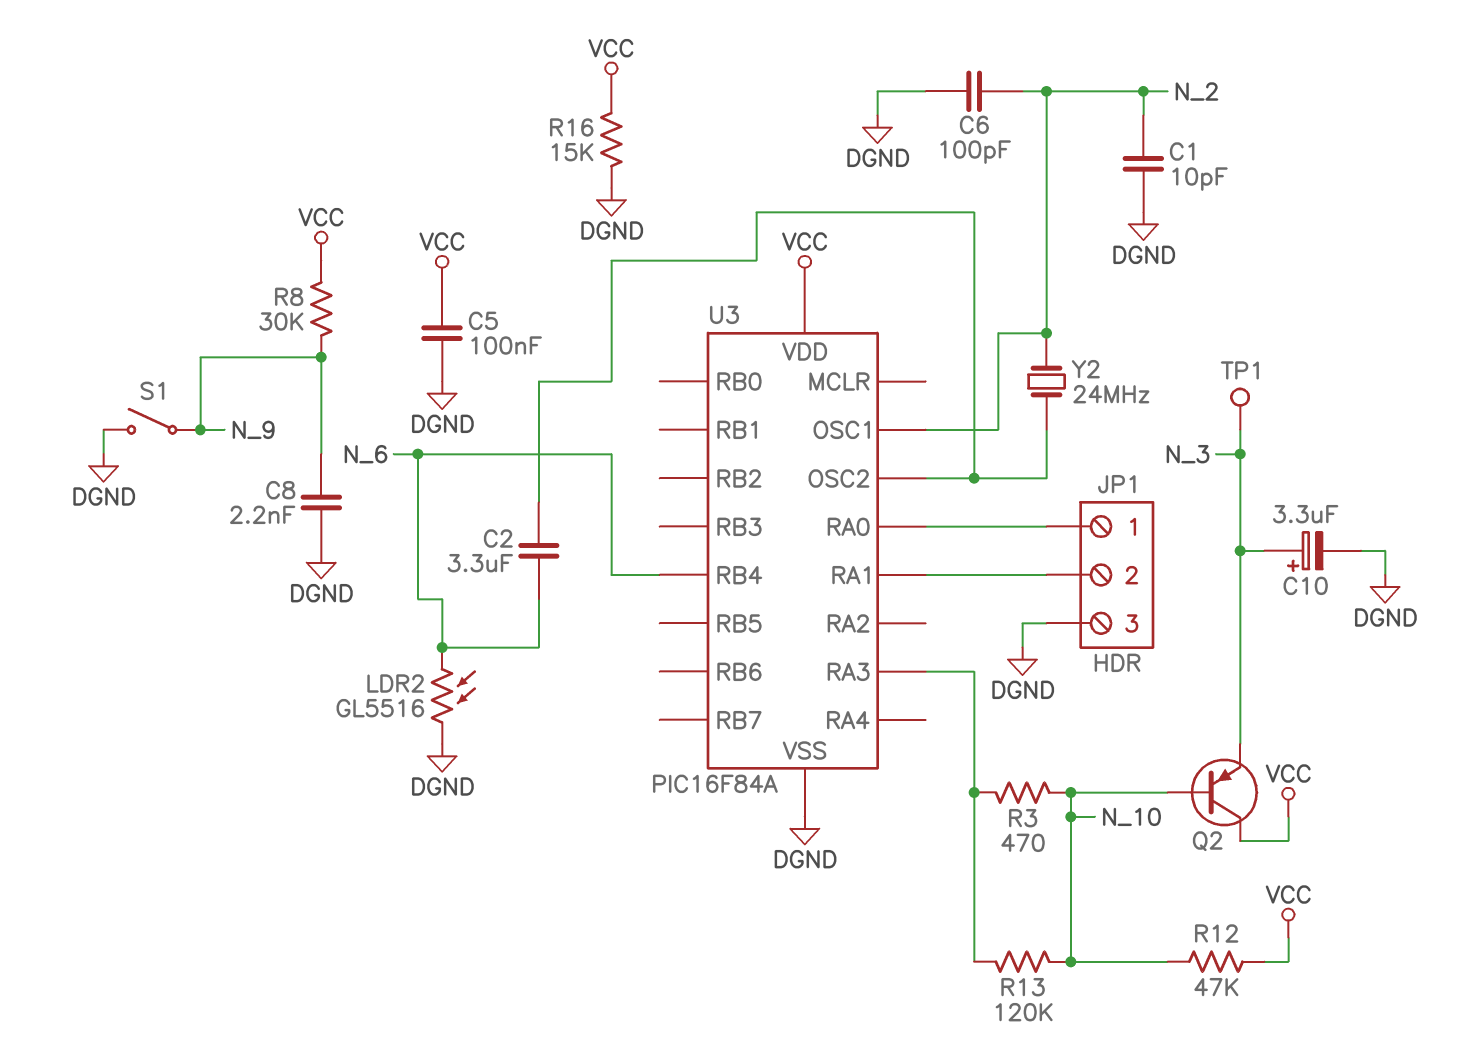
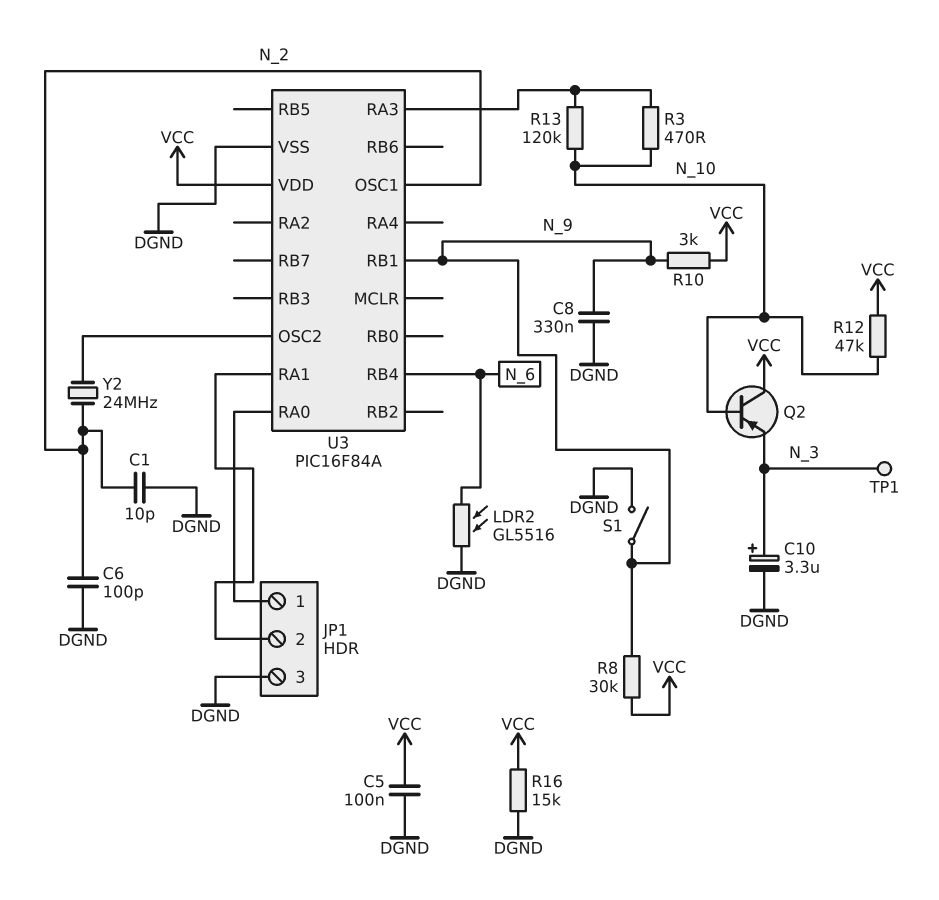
C2: 3.3uF (N_6, U3/OSC2) -> none
C8: 2.2nF (DGND, N_9) -> 330nF (DGND, N_9)
R10: none -> 3k (N_9, VCC)
U3 pin RB1: none -> N_9

